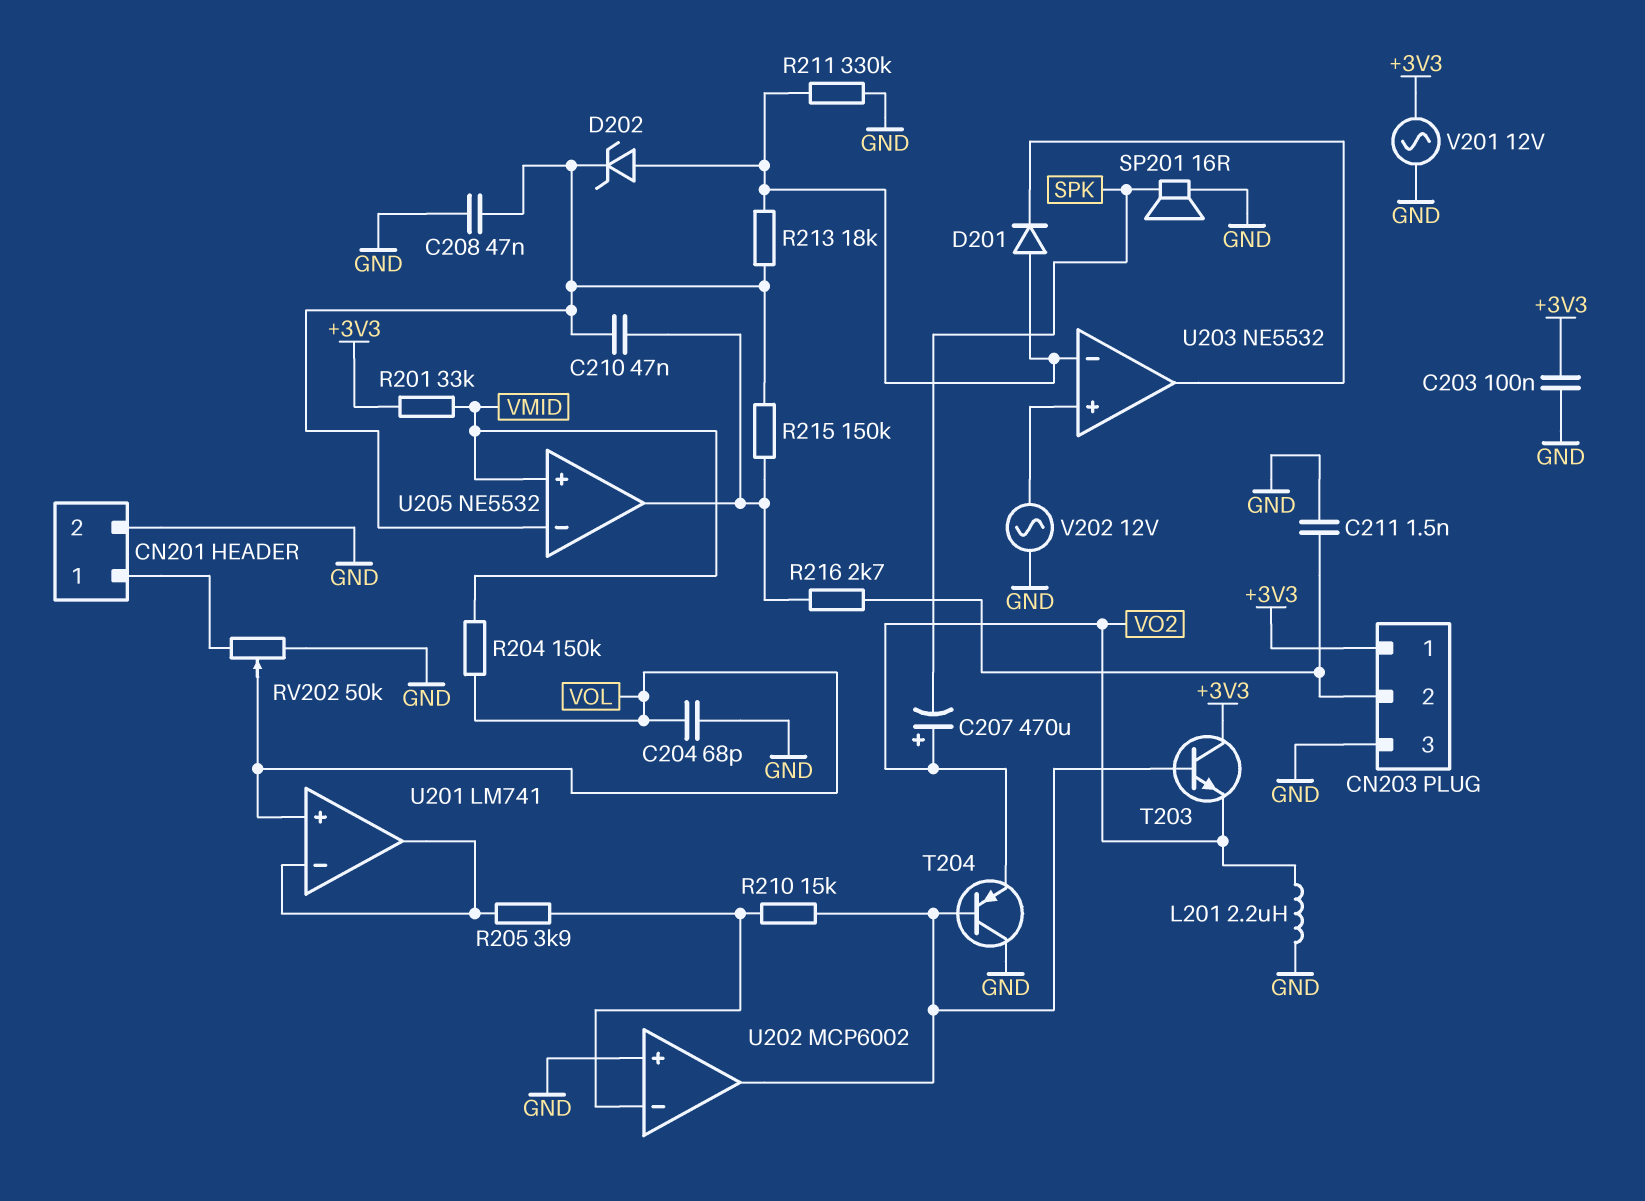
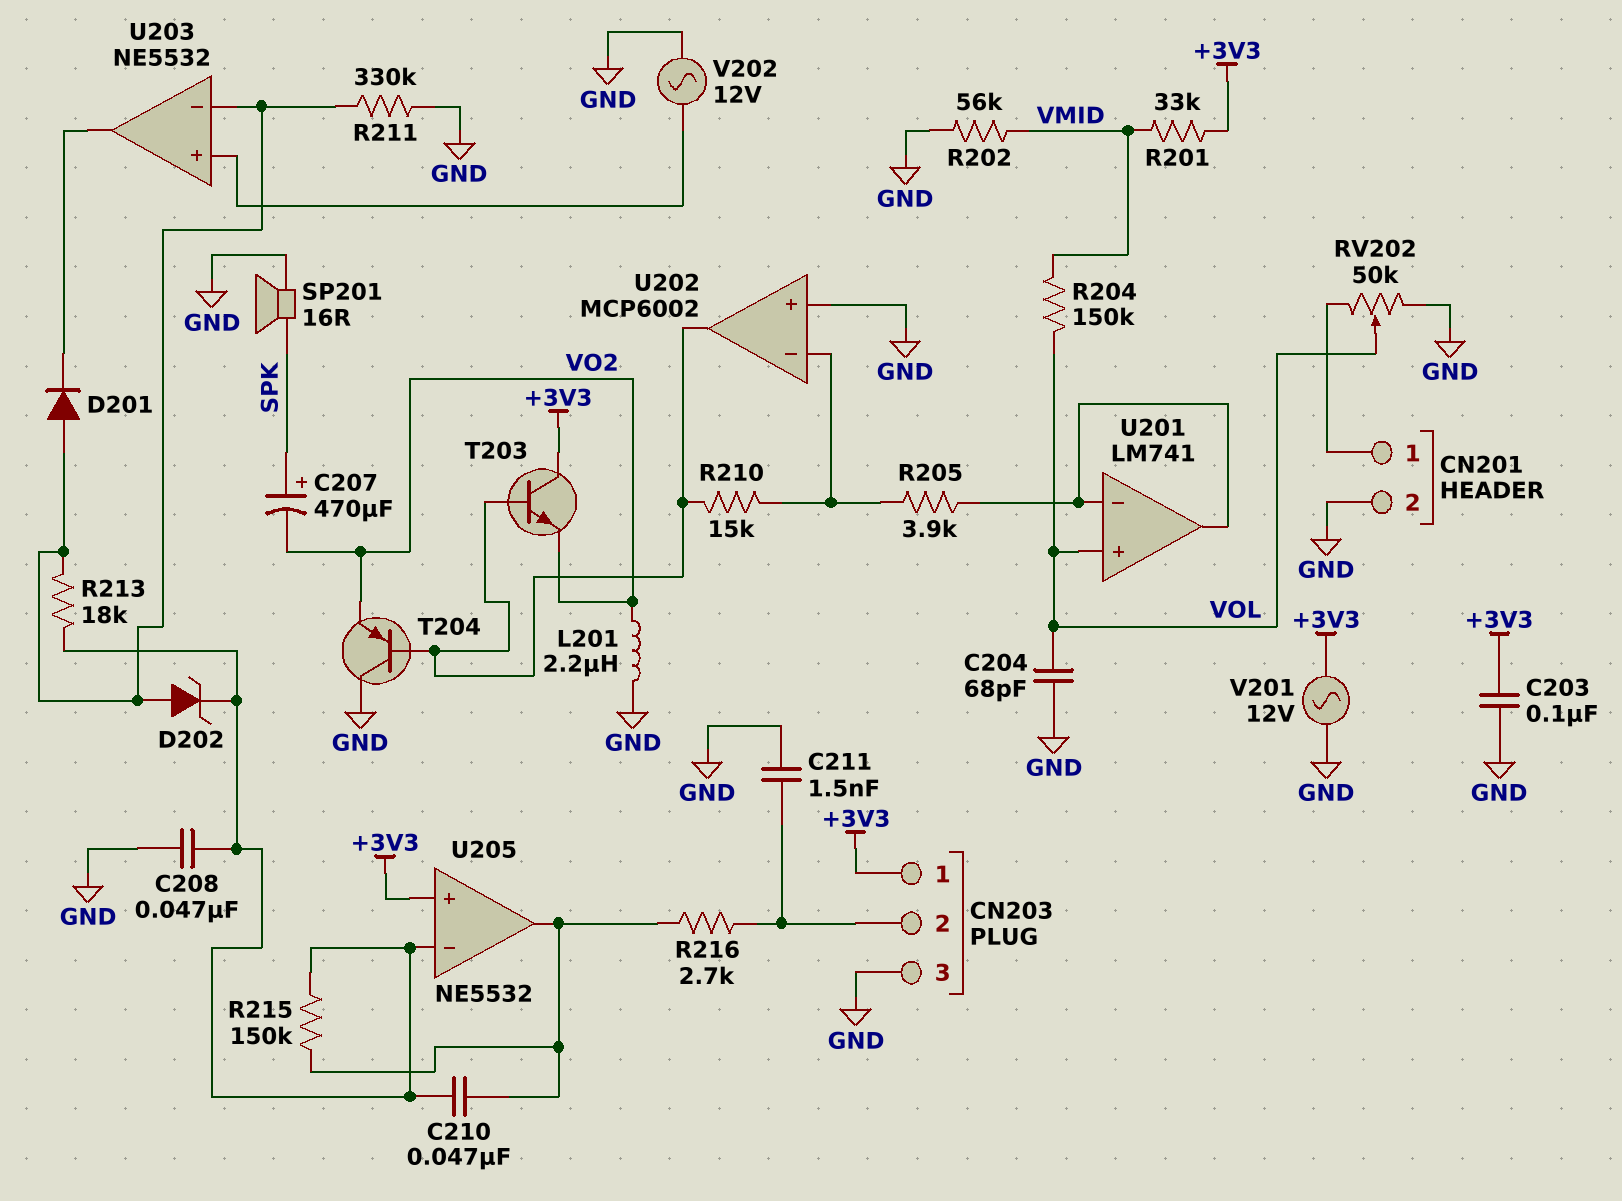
C207: 470uF (plus VO2, minus SPK) -> 470uF (plus SPK, minus VO2)
R202: none -> 56k (GND, VMID)
U205 pin in+: VMID -> +3V3

